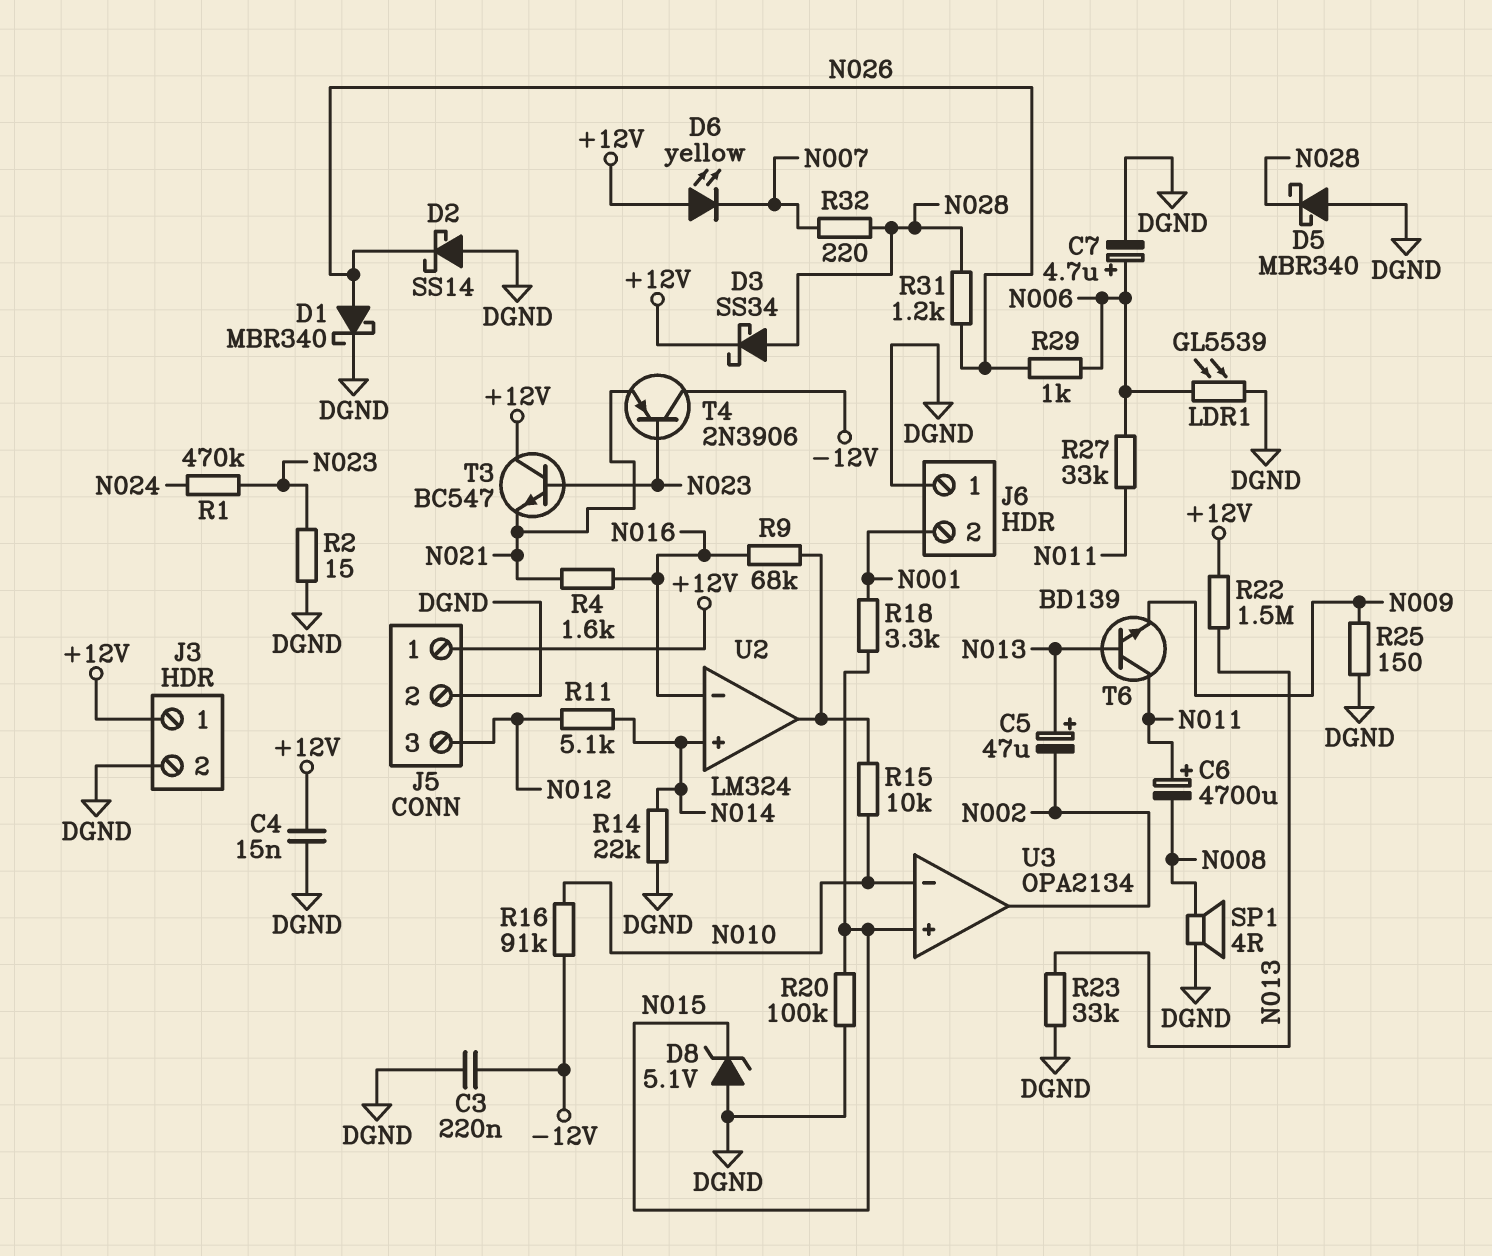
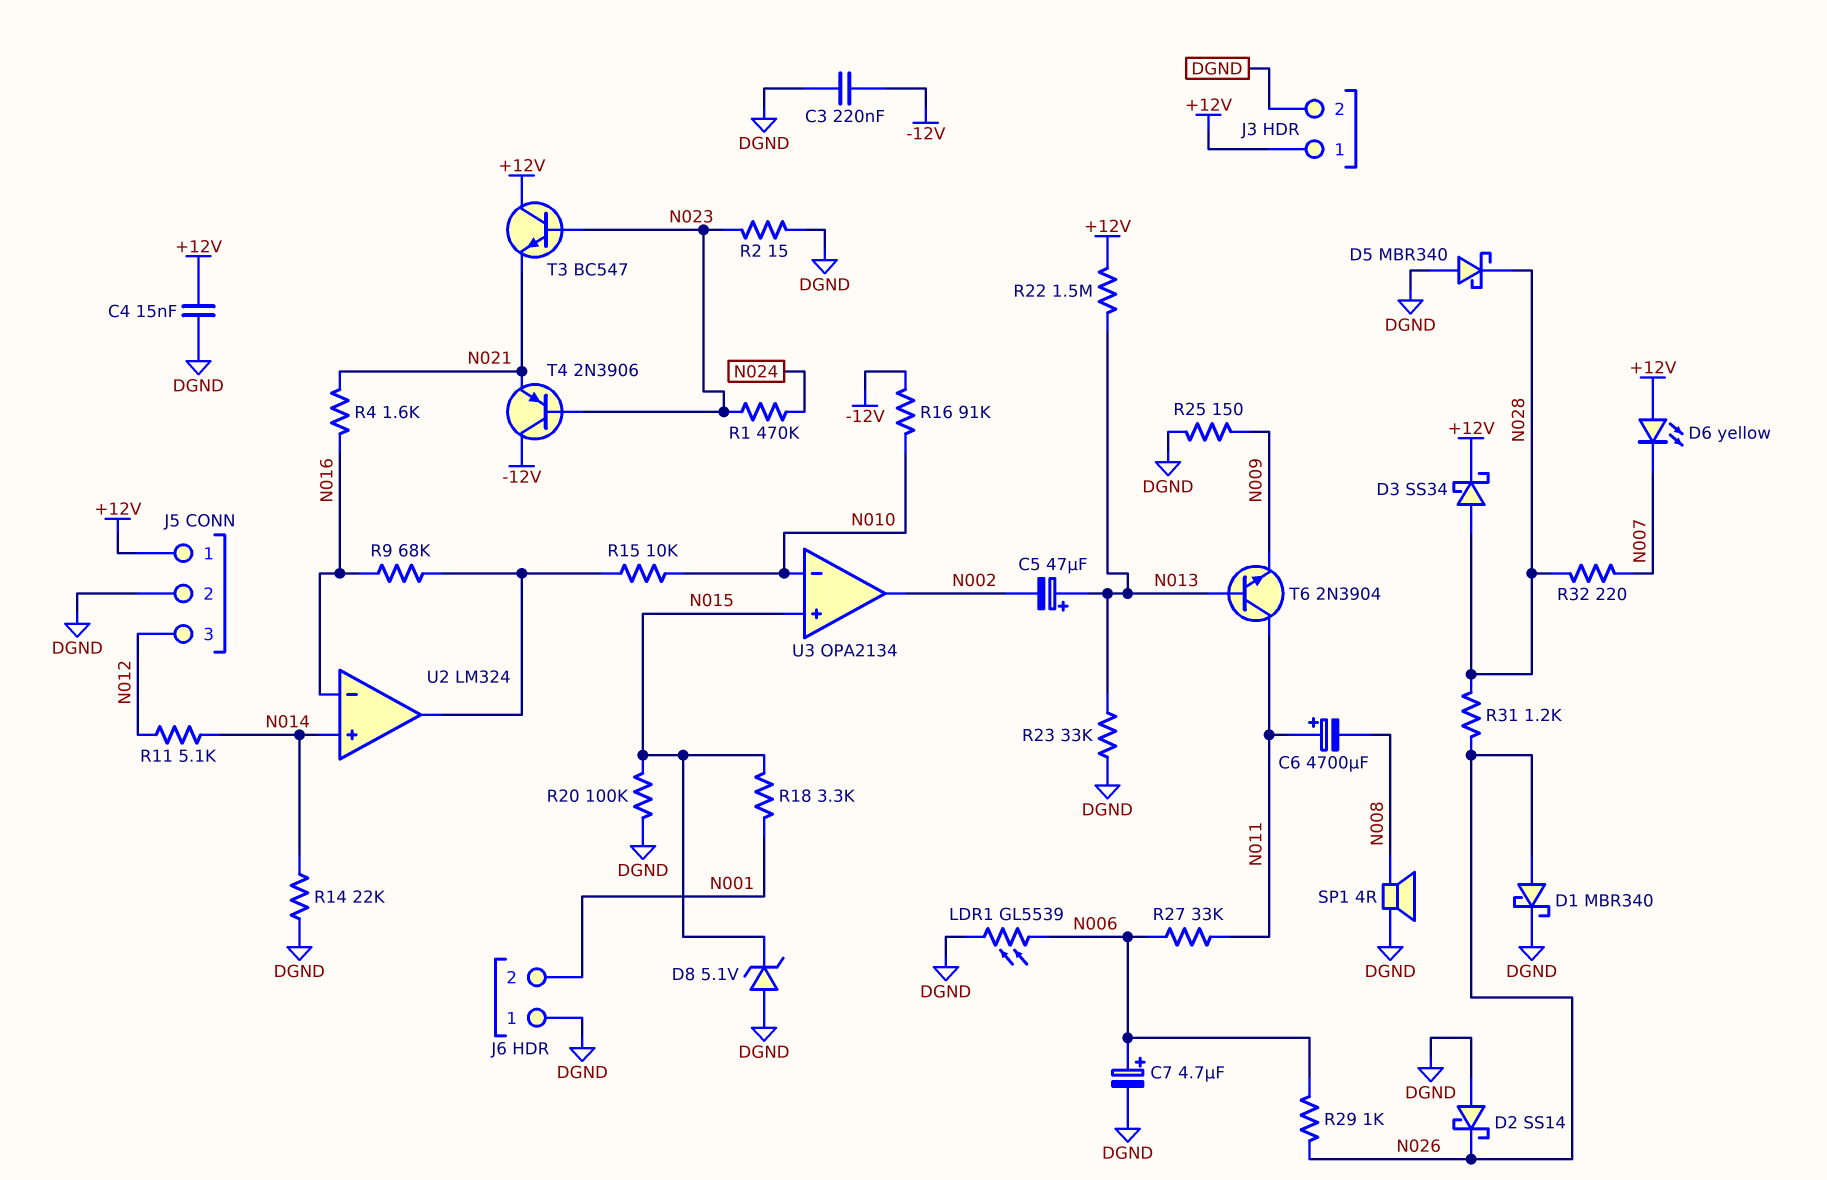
T6: NPN BD139 (B N013, C N011, E N009) -> NPN 2N3904 (B N013, C N011, E N009)

